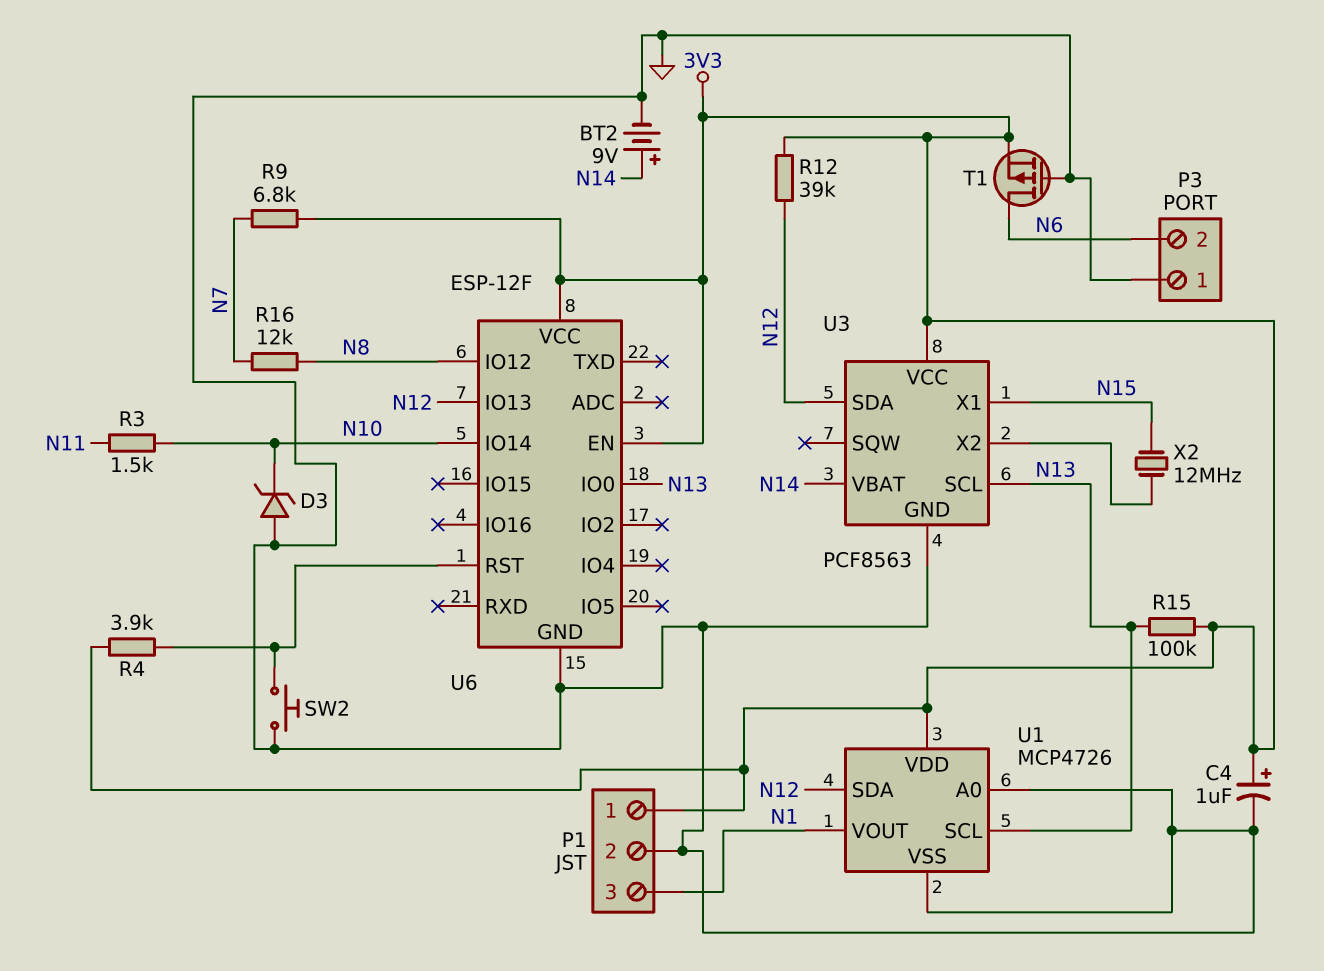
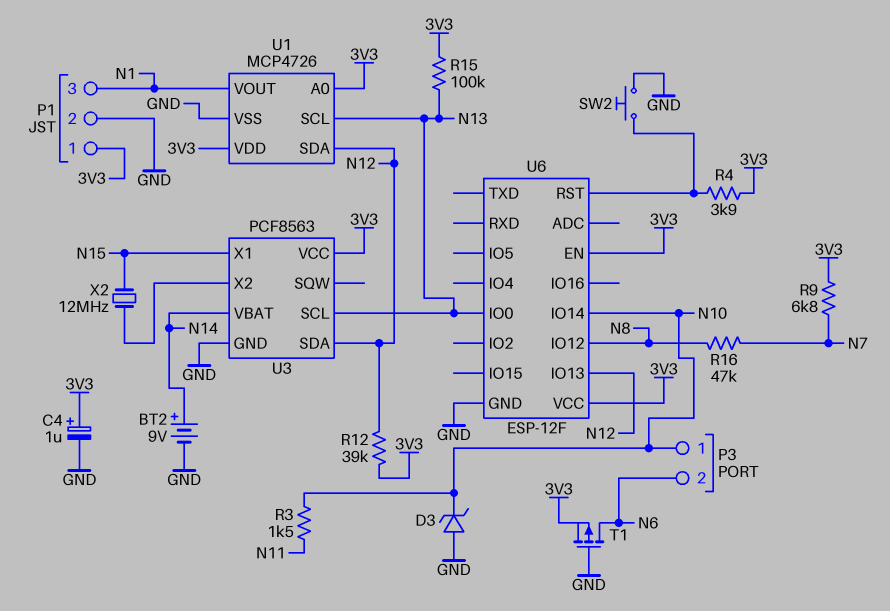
P3 pin 1: GND -> N10
R16: 12k (N7, N8) -> 47k (N7, N8)
U1 pin A0: GND -> 3V3

